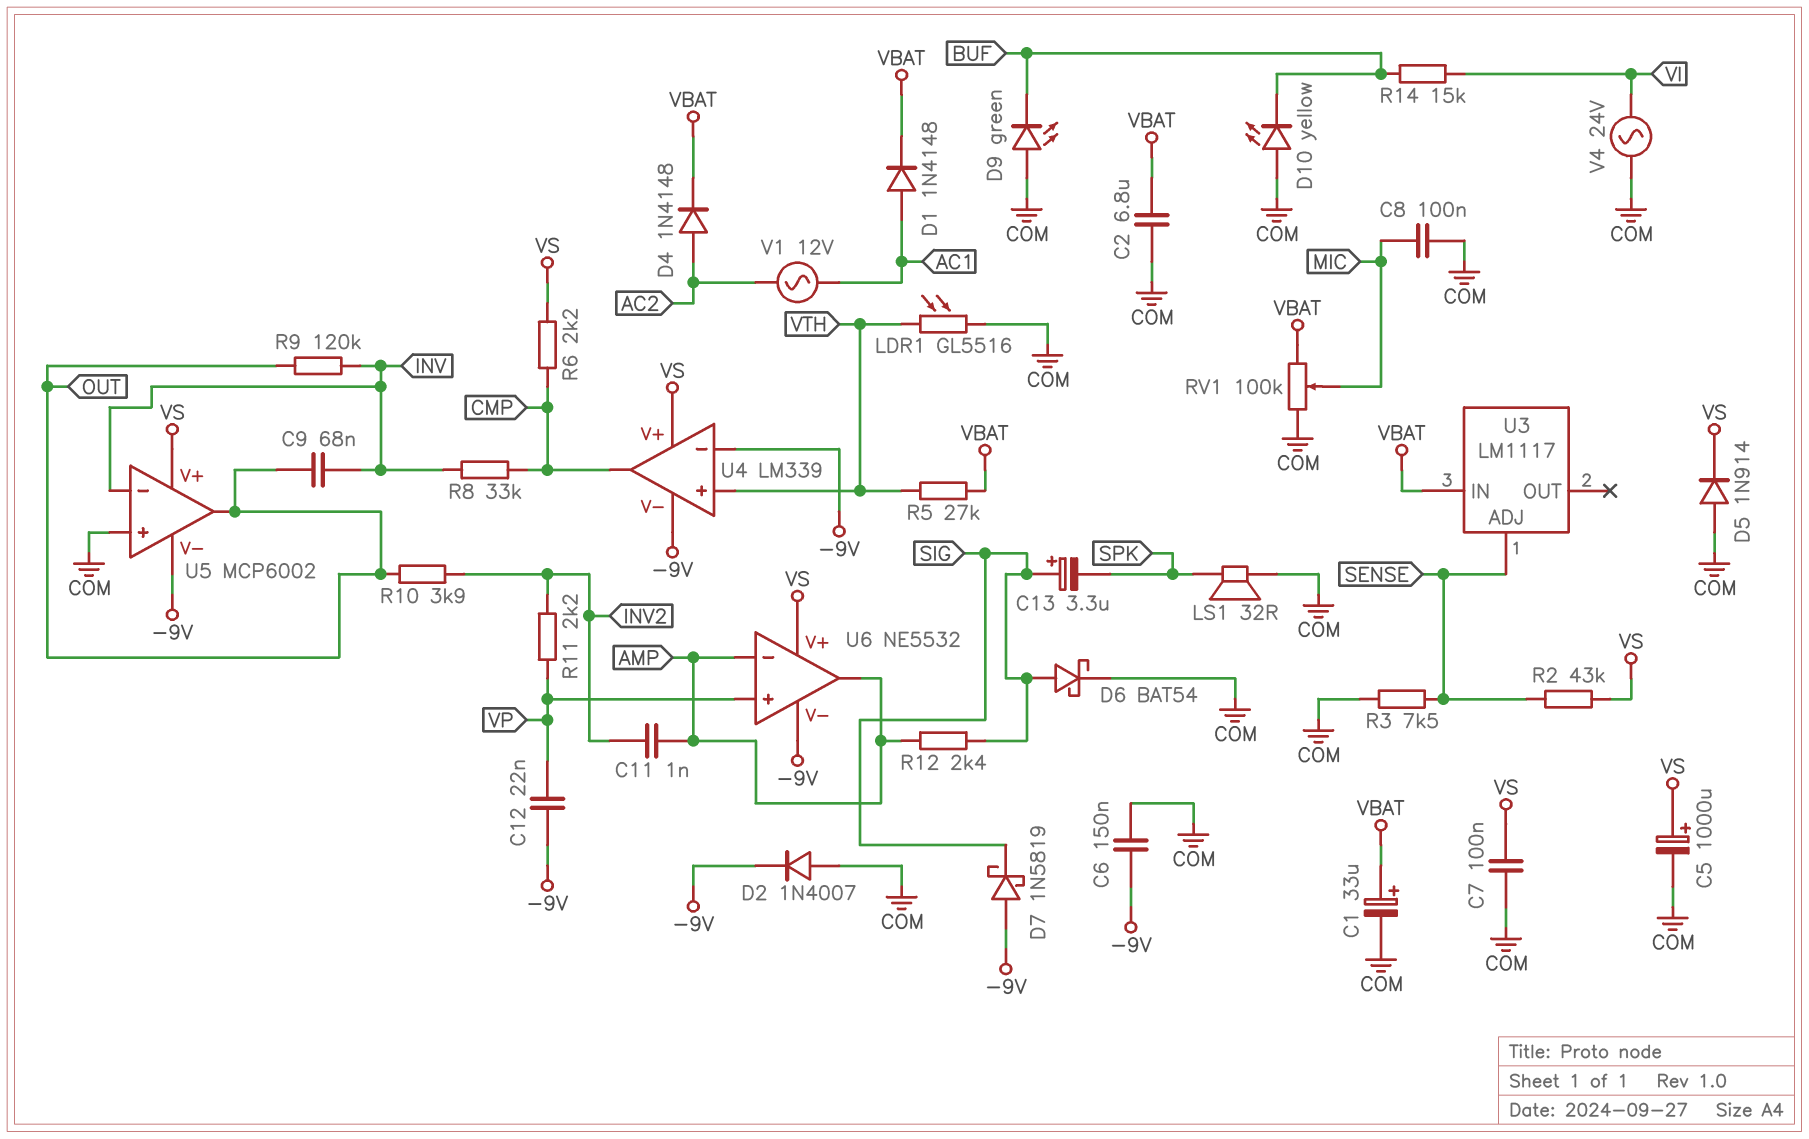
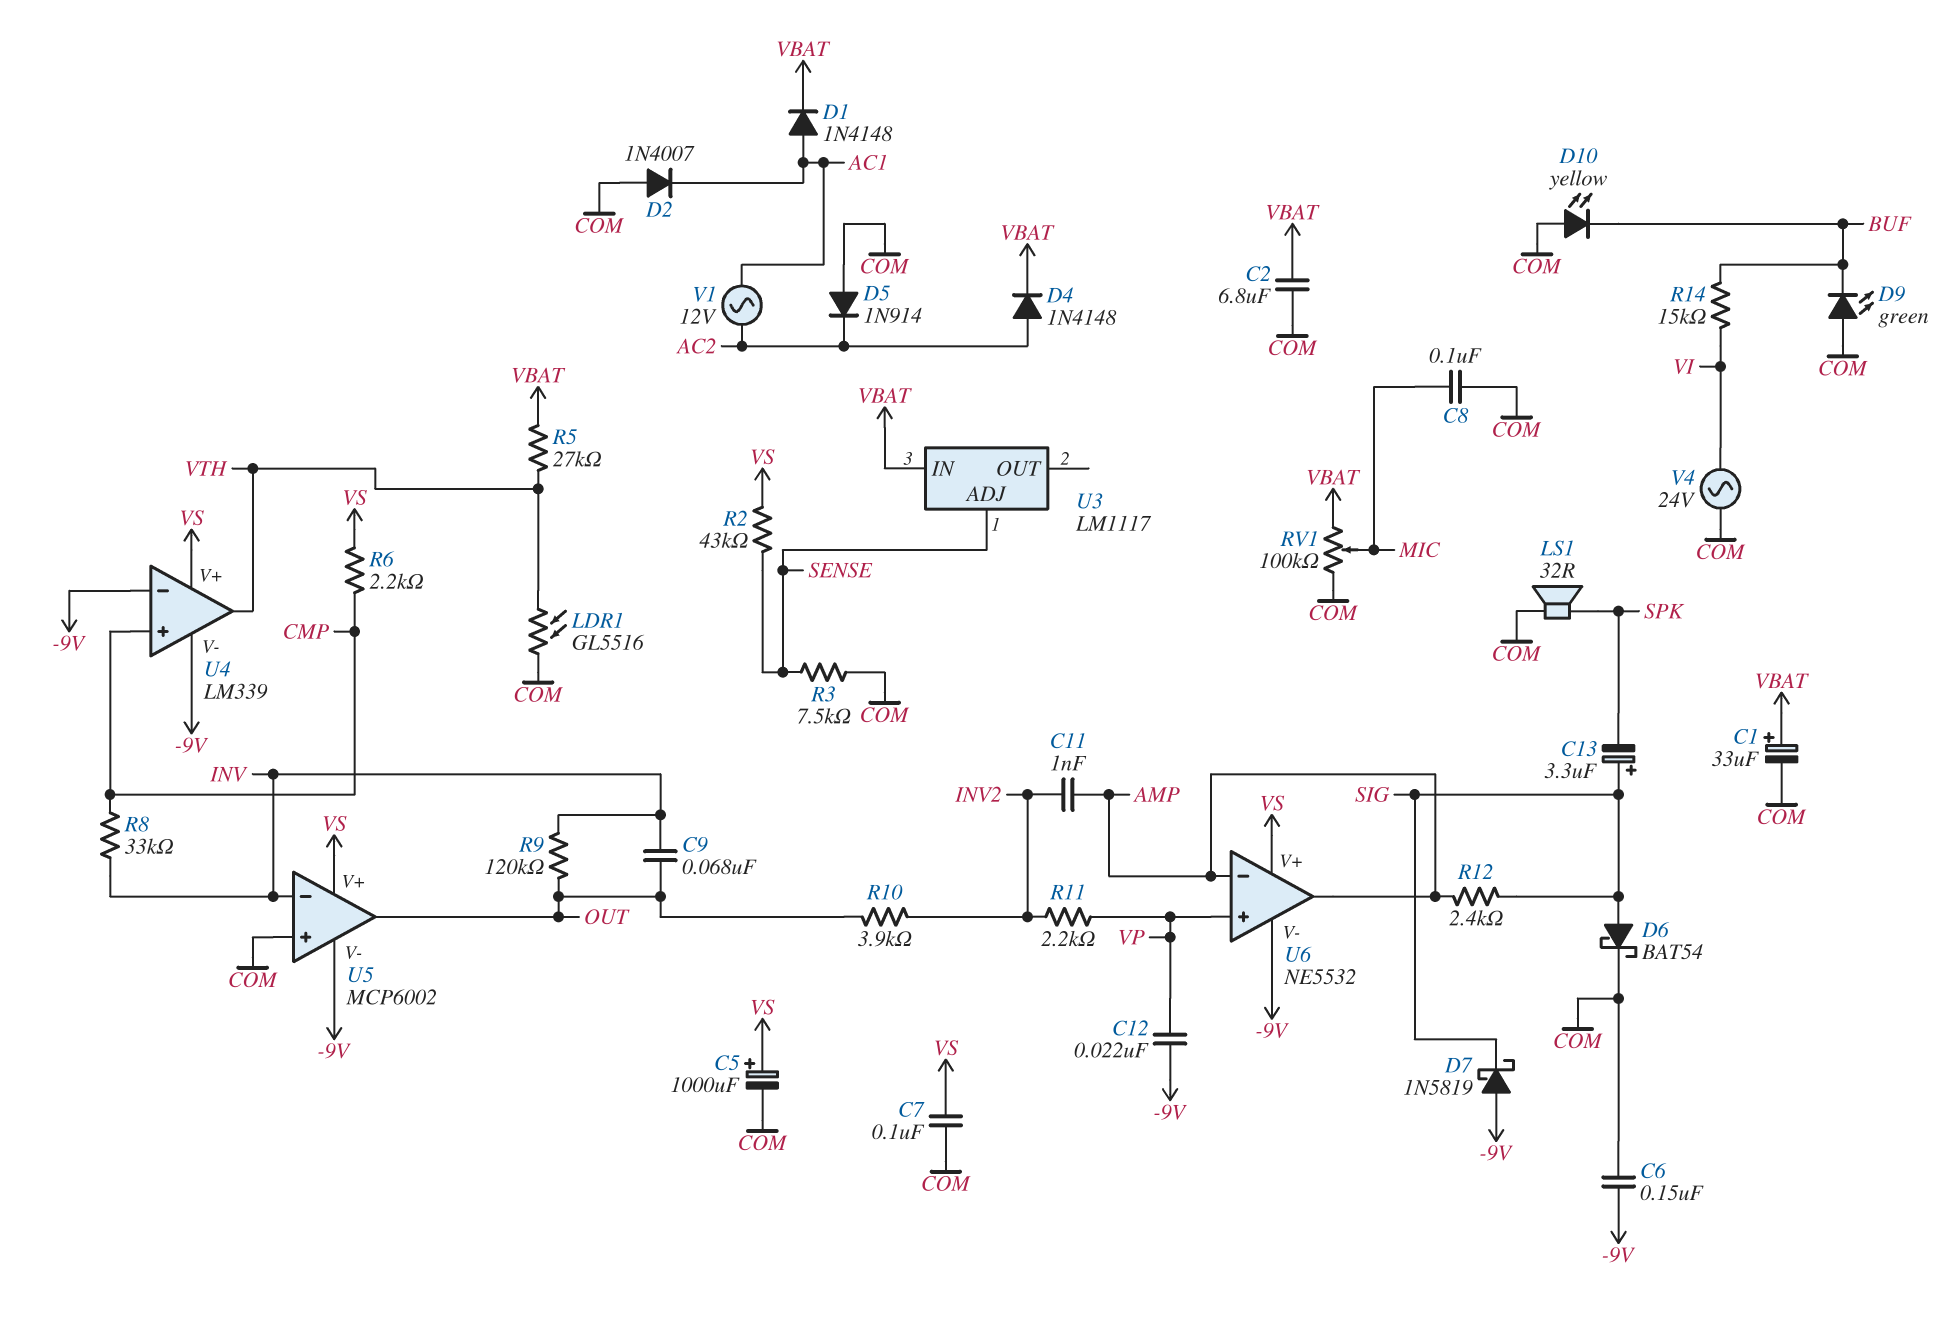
D2: diode 1N4007 (A COM, K -9V) -> diode 1N4007 (A COM, K AC1)
D5: diode 1N914 (A COM, K VS) -> diode 1N914 (A COM, K AC2)
U4 pin in+: VTH -> CMP
U4 pin out: CMP -> VTH

